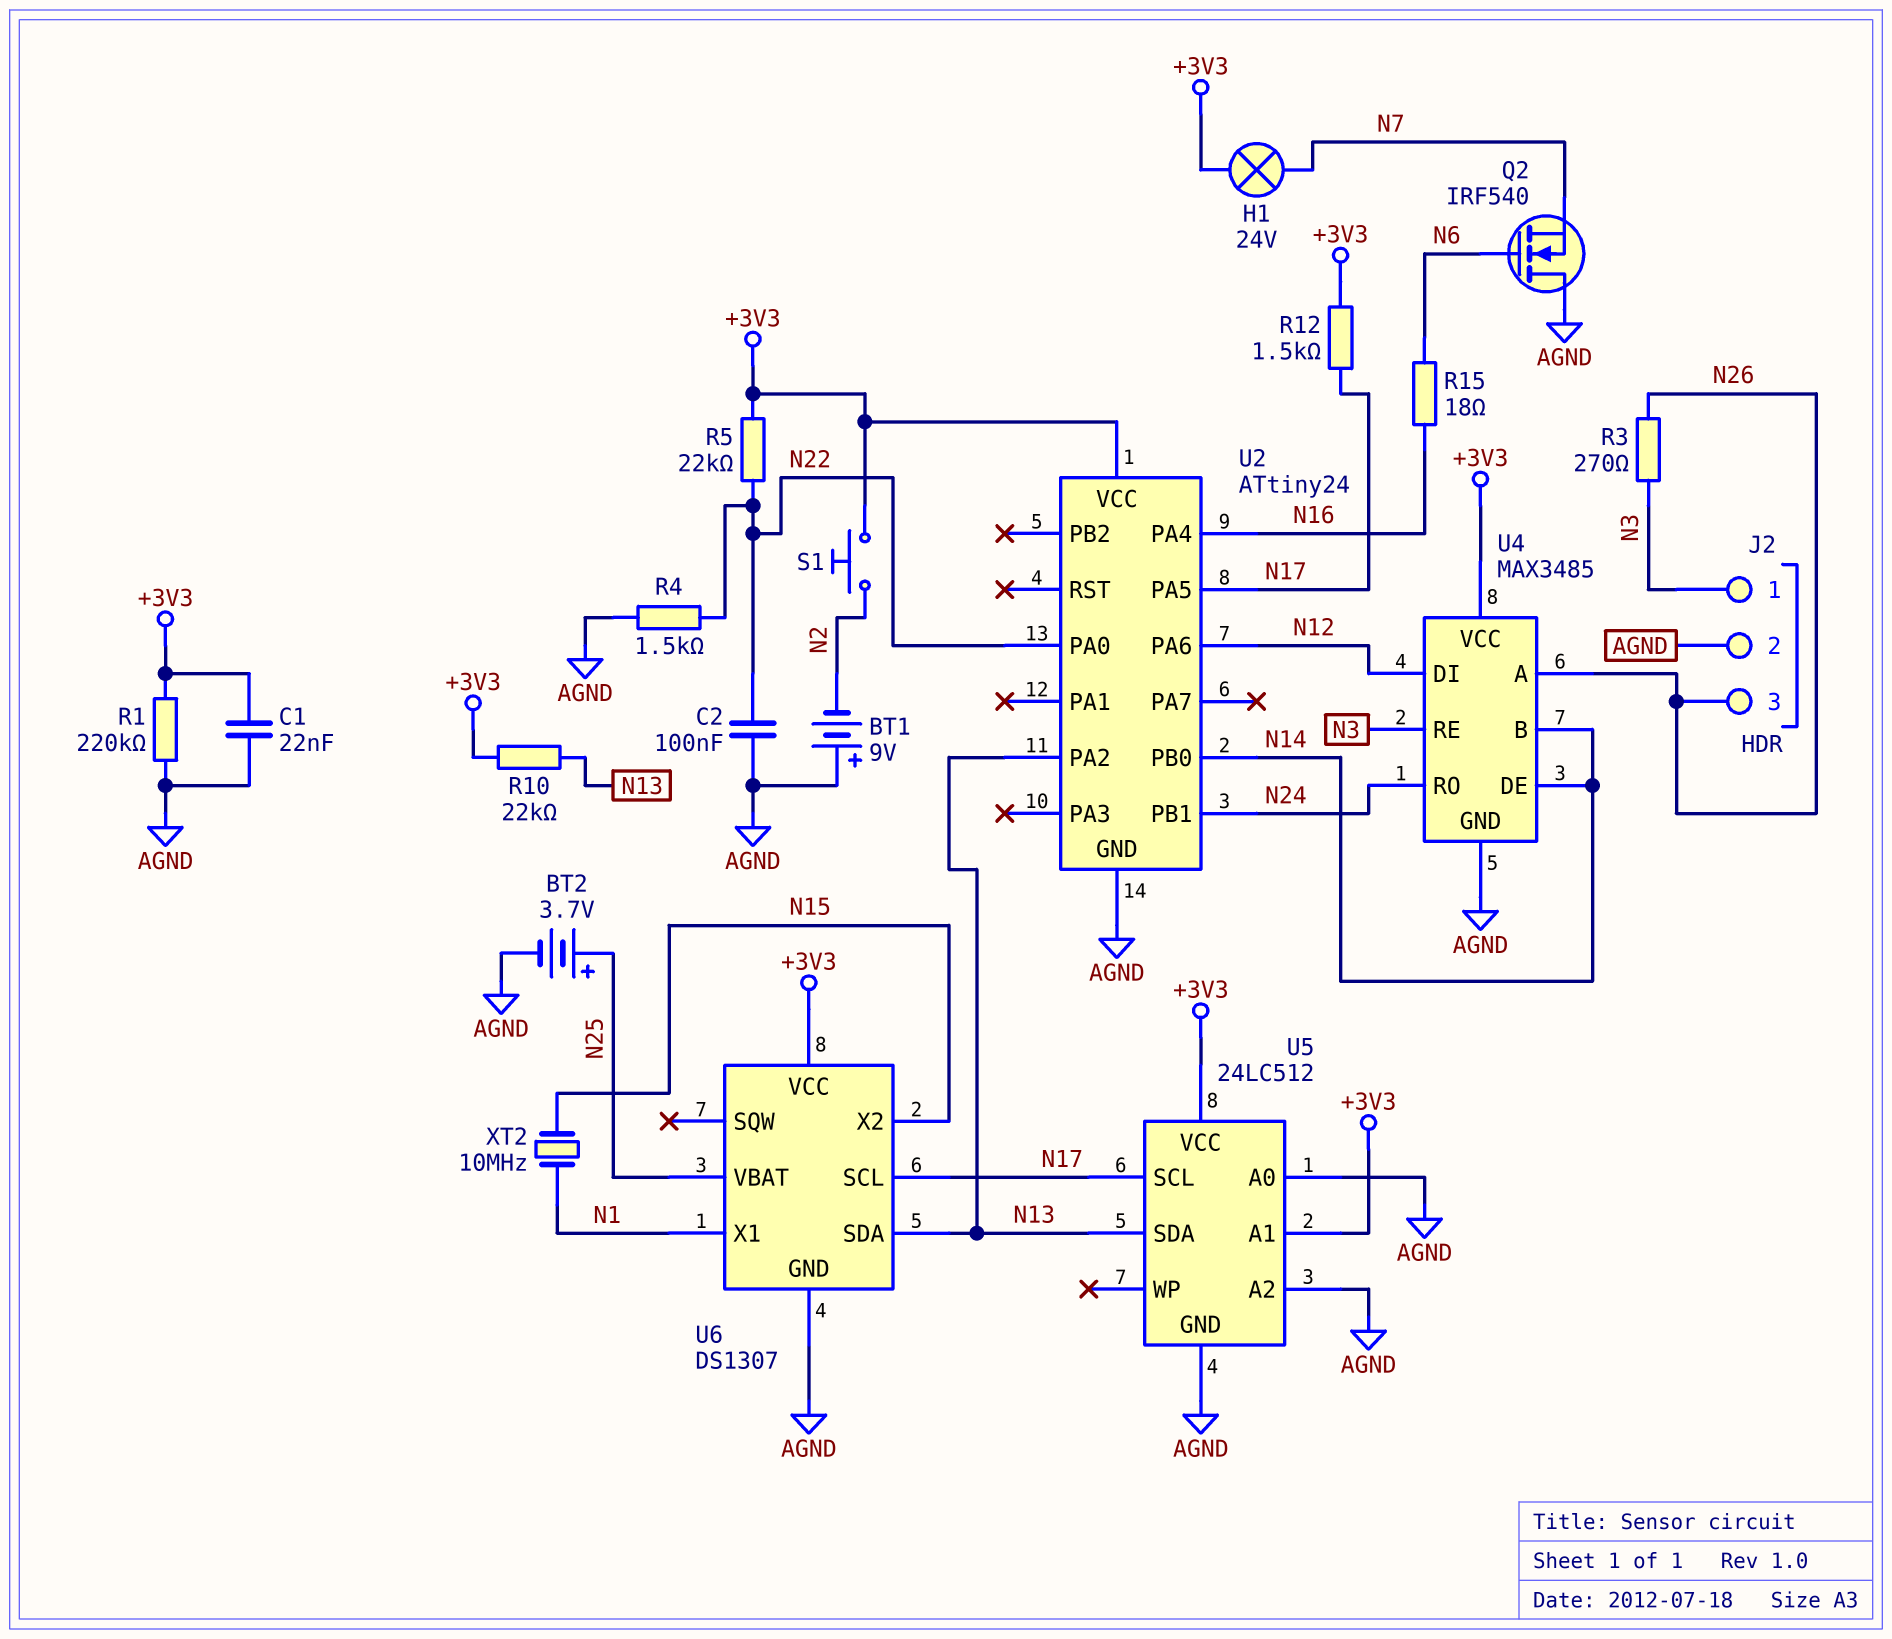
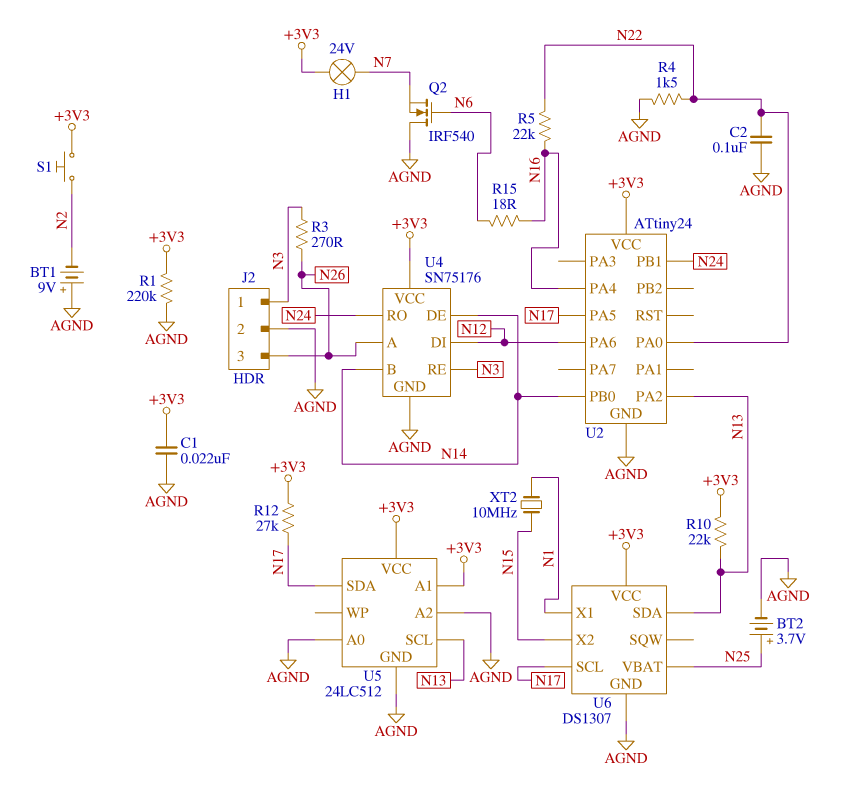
R5: 22k (+3V3, N22) -> 22k (N16, N22)
R12: 1.5k (+3V3, N17) -> 27k (+3V3, N17)
U4: MAX3485 -> SN75176
U5 pin SCL: N17 -> N13
U5 pin SDA: N13 -> N17

